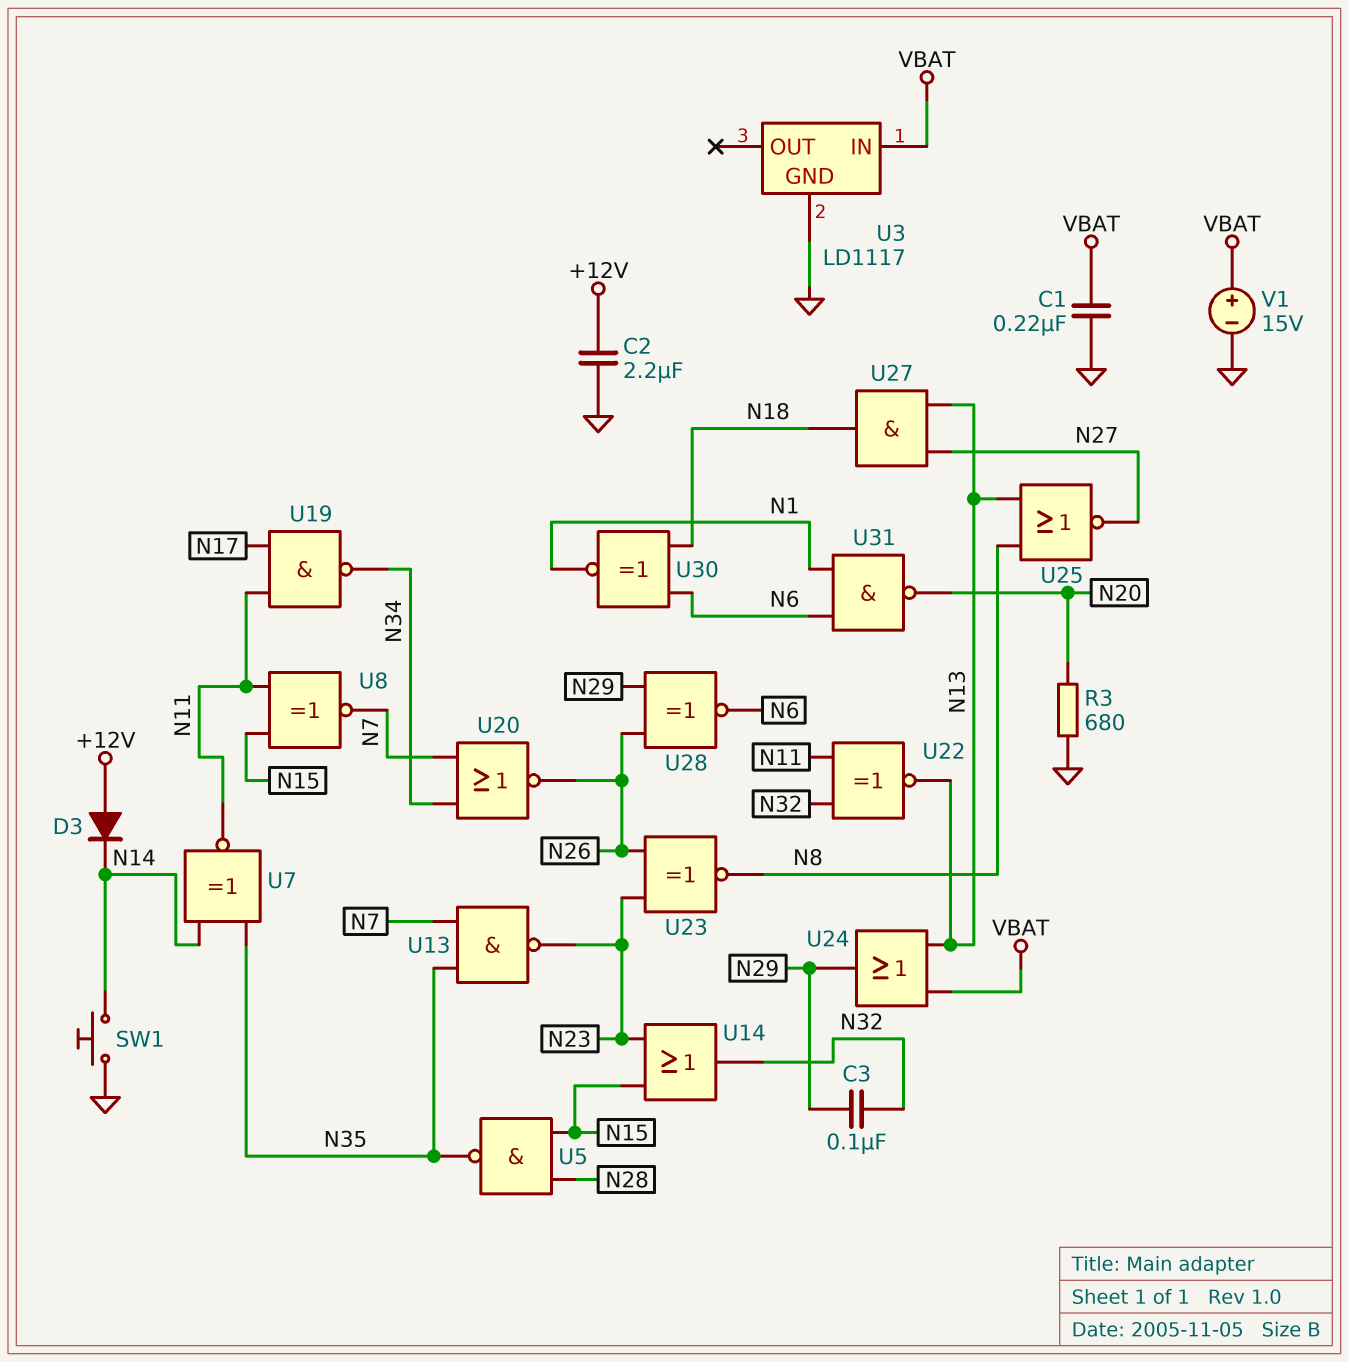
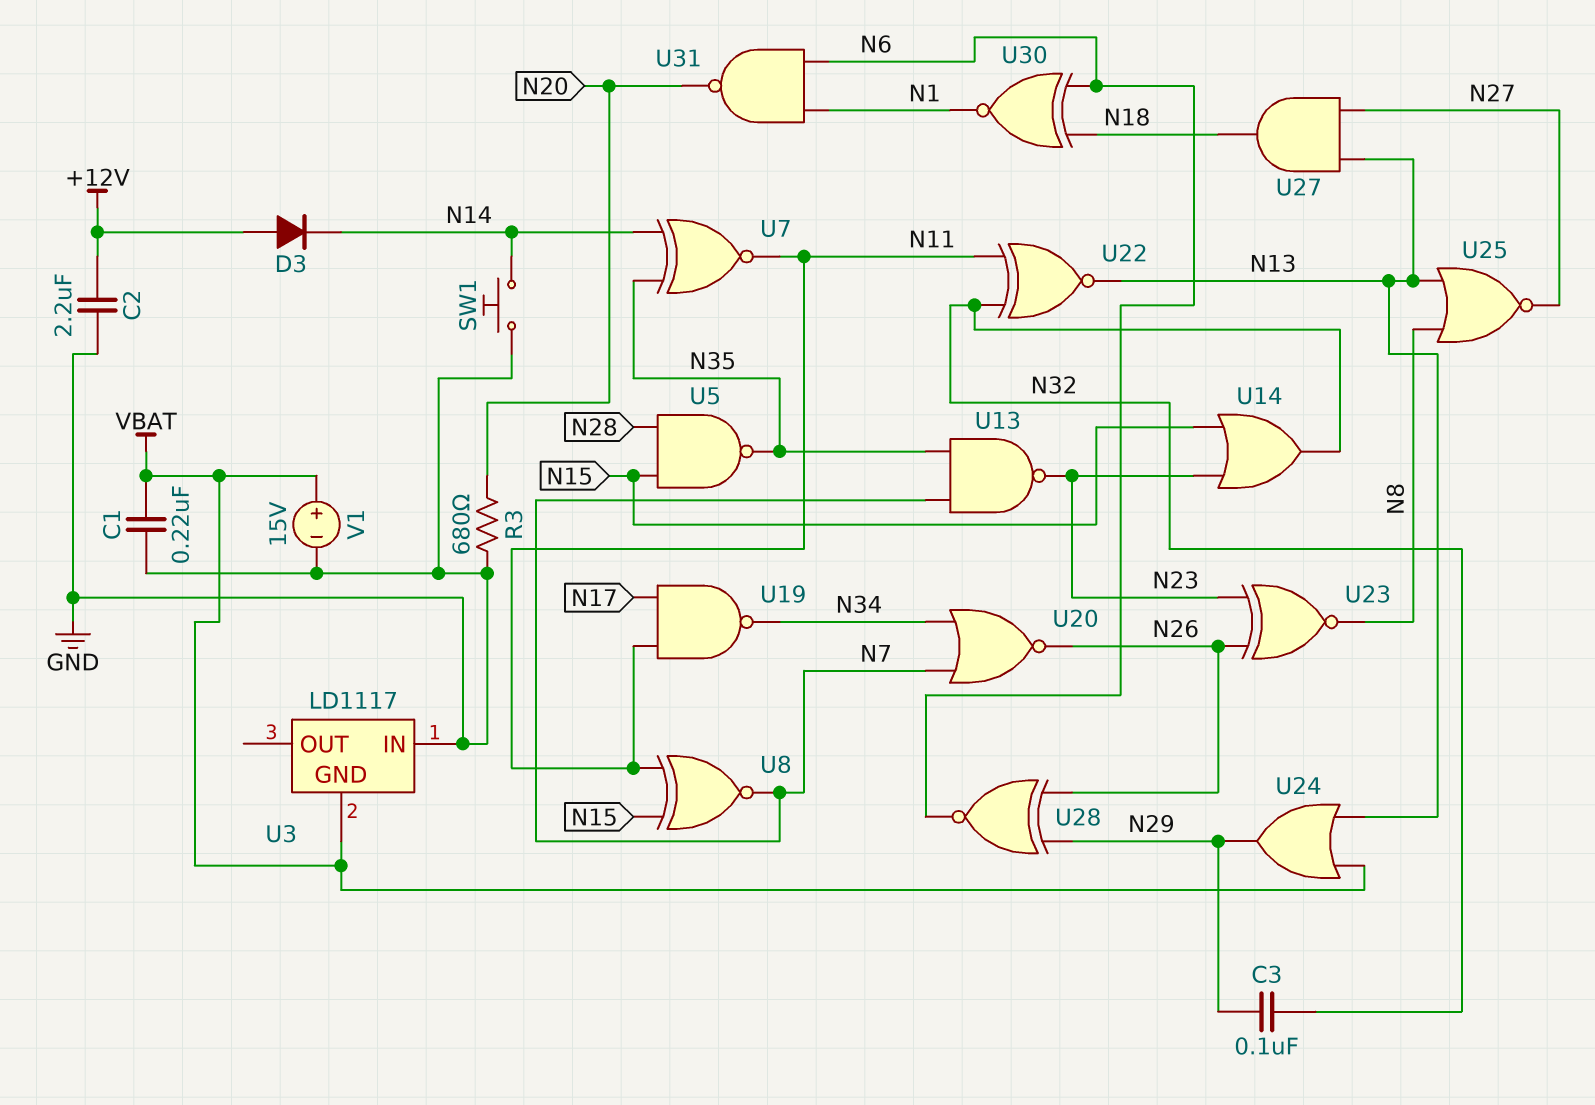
U3 pin GND: GND -> VBAT
U3 pin IN: VBAT -> GND

